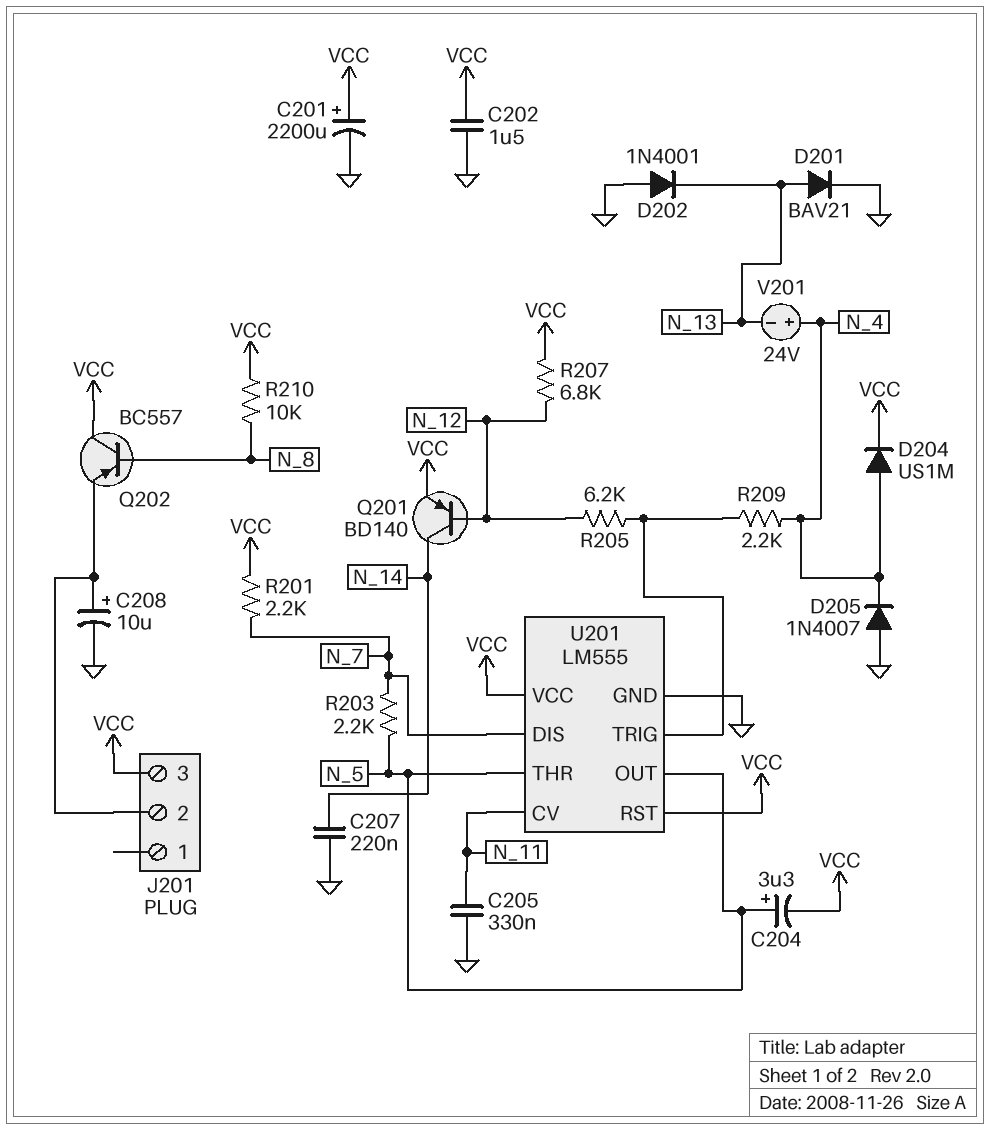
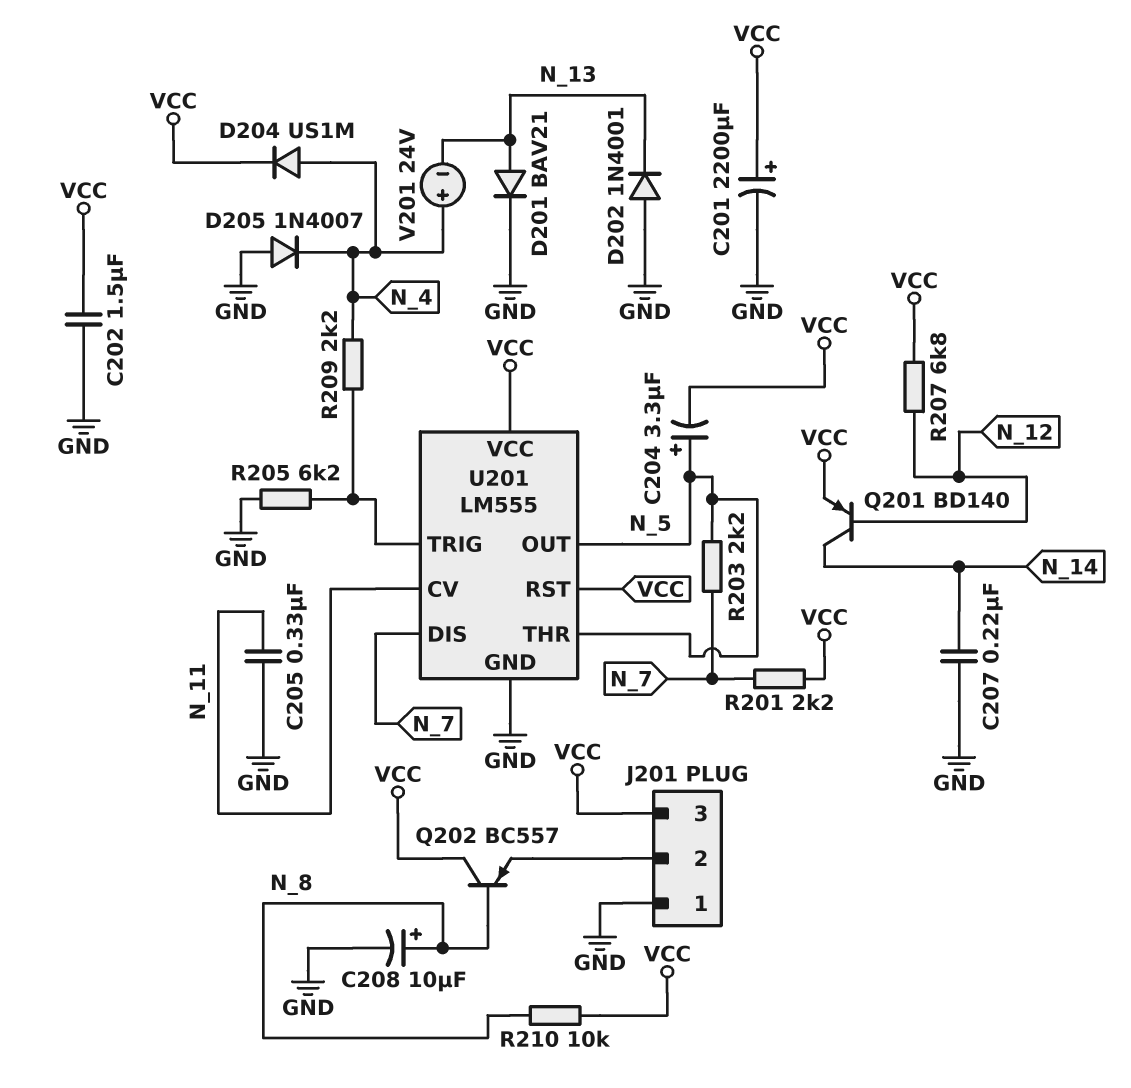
C208: 10uF (plus J201/2, minus GND) -> 10uF (plus N_8, minus GND)
J201 pin 1: none -> GND
R205: 6.2k (N_12, U201/TRIG) -> 6.2k (GND, U201/TRIG)

